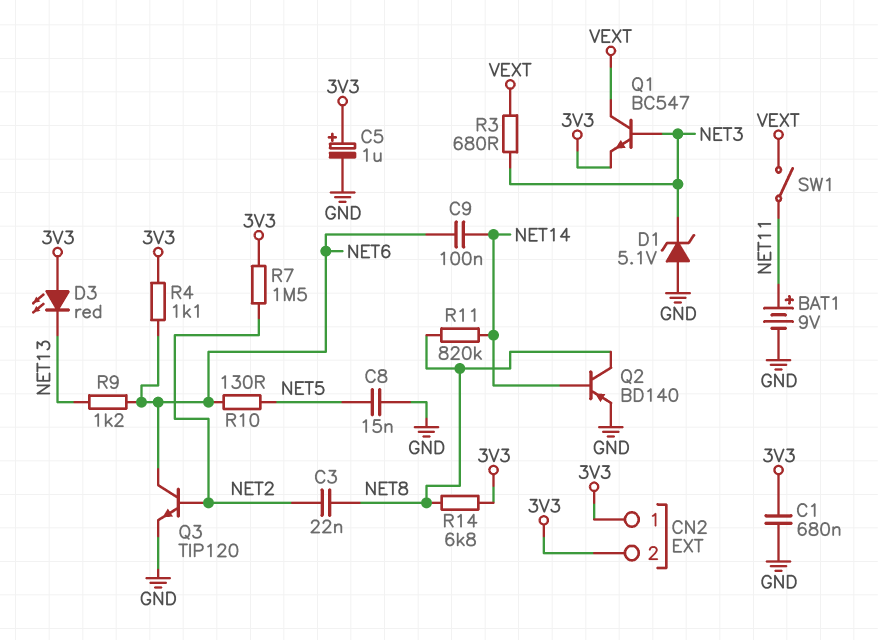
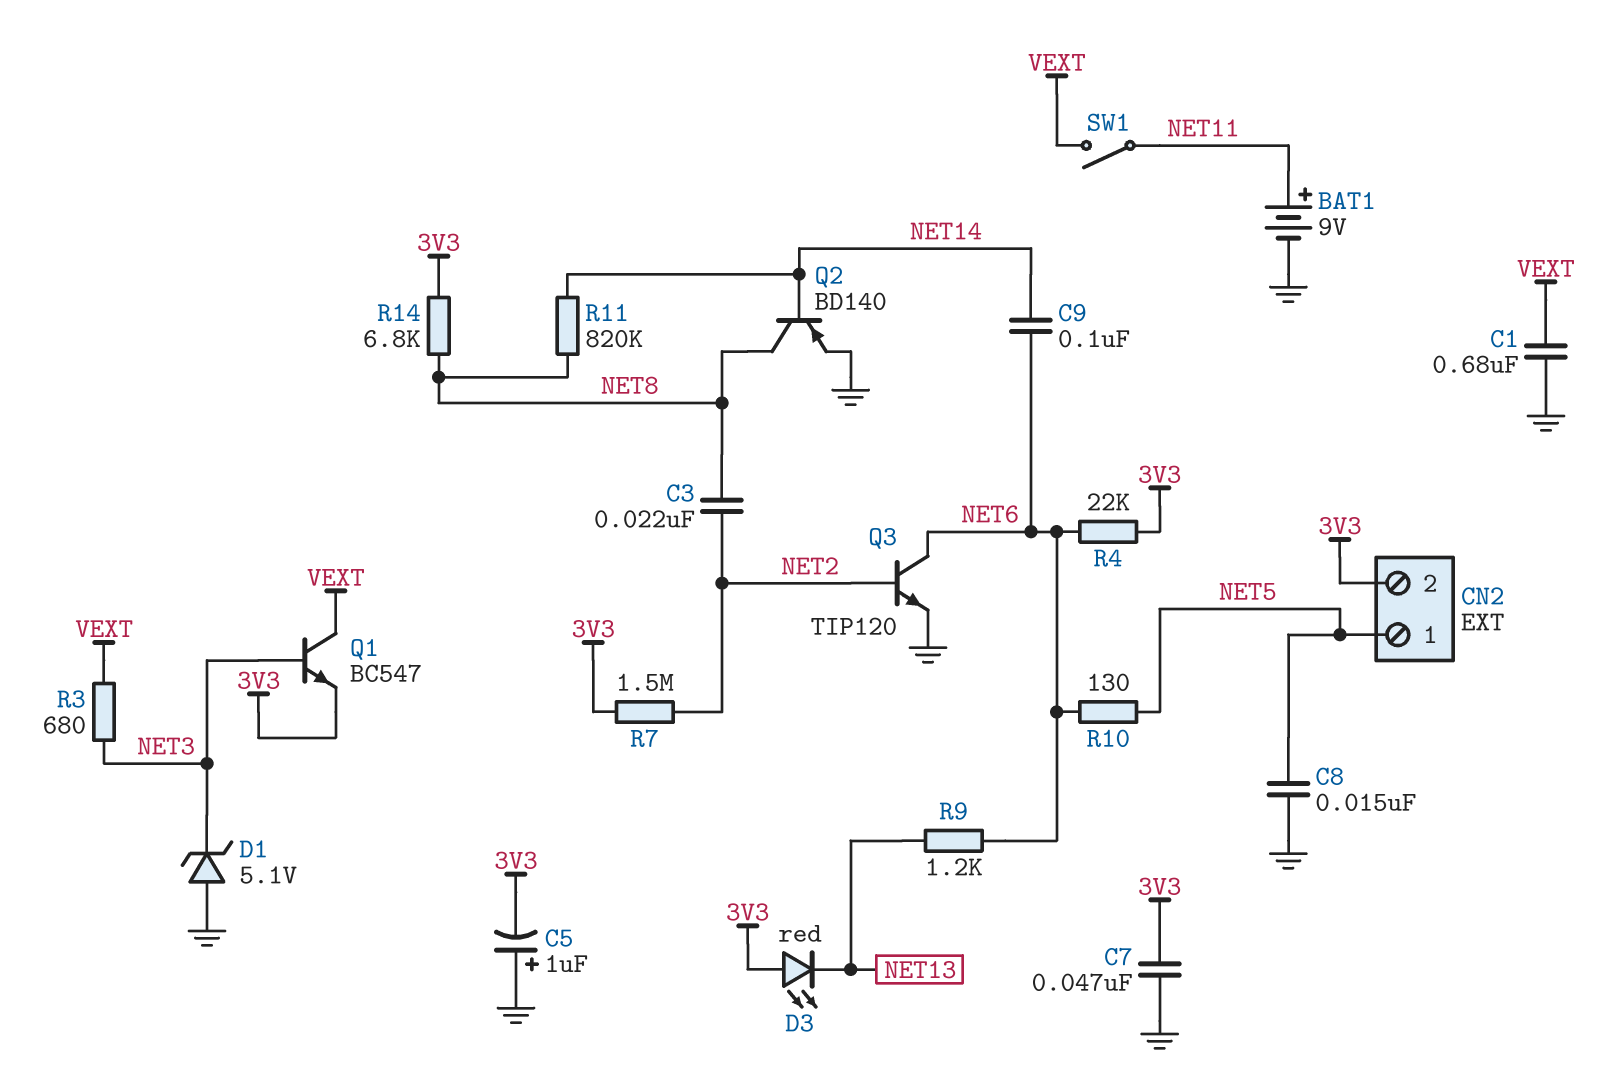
C1: 680nF (3V3, GND) -> 680nF (GND, VEXT)
C5: 1uF (plus 3V3, minus GND) -> 1uF (plus GND, minus 3V3)
C7: none -> 47nF (3V3, GND)
CN2 pin 1: 3V3 -> NET5
R4: 1.1k (3V3, NET6) -> 22k (3V3, NET6)

